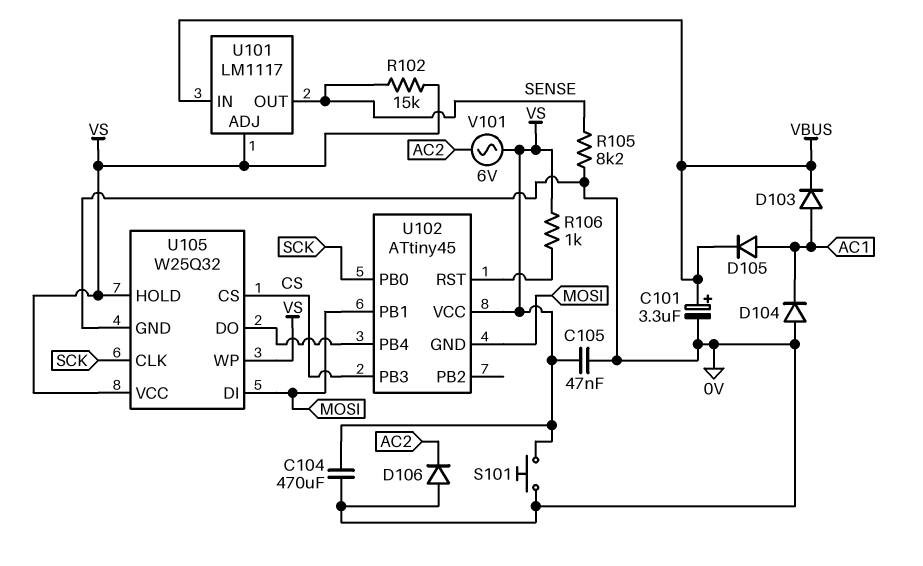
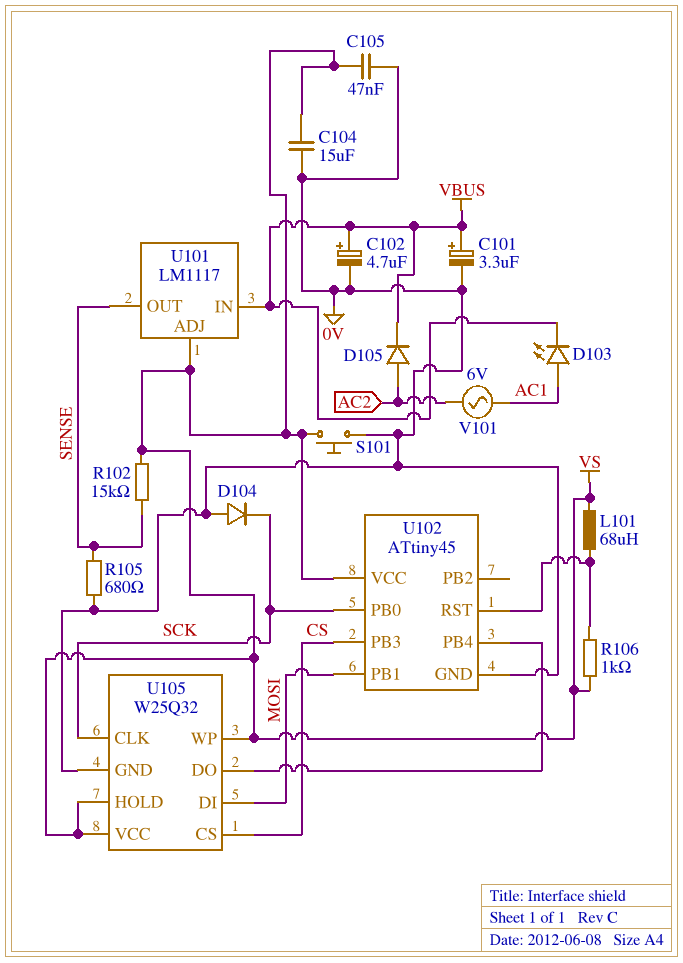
C102: none -> 4.7uF (plus VBUS, minus 0V)
C104: 470uF (0V, VS) -> 15uF (0V, VS)
D103: diode (A AC1, K VBUS) -> LED (A AC1, K VBUS)
D104: diode (A 0V, K AC1) -> diode (A 0V, K SCK)
D105: diode (A AC1, K VBUS) -> diode (A AC2, K VBUS)
D106: diode (A 0V, K AC2) -> none
L101: none -> 68uH (U102/RST, VS)
R105: 8.2k (0V, SENSE) -> 680 (0V, SENSE)
U102 pin GND: MOSI -> 0V
V101: AC 6V (AC2, VS) -> AC 6V (AC1, AC2)

